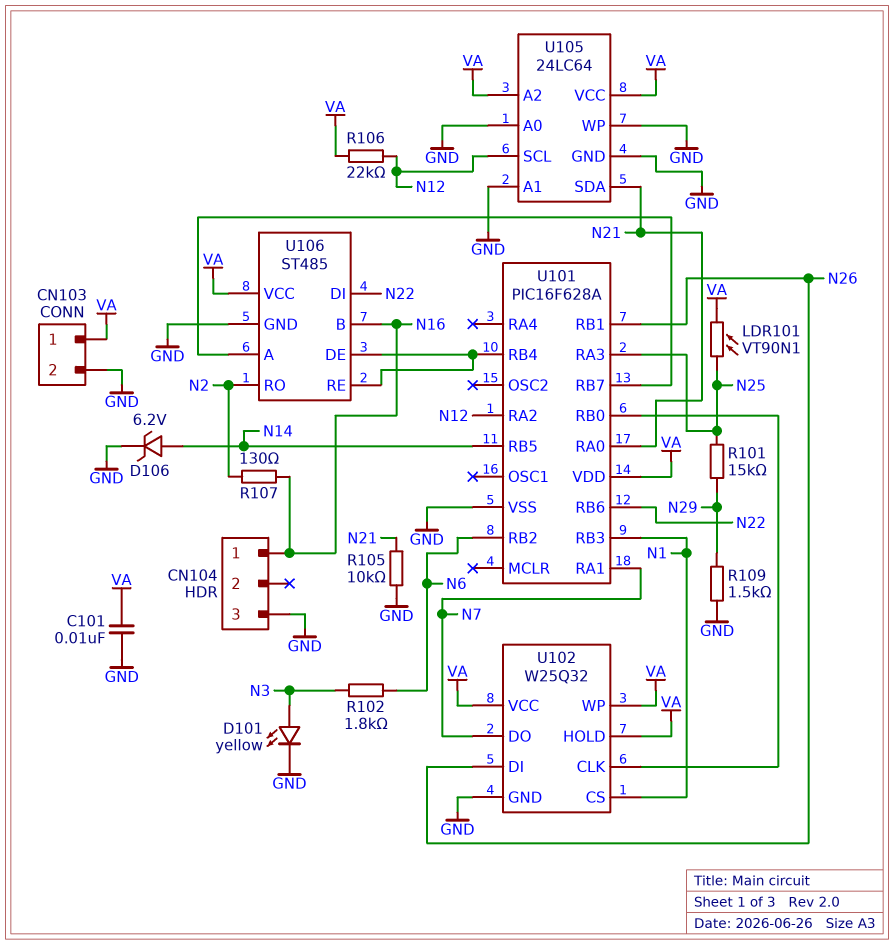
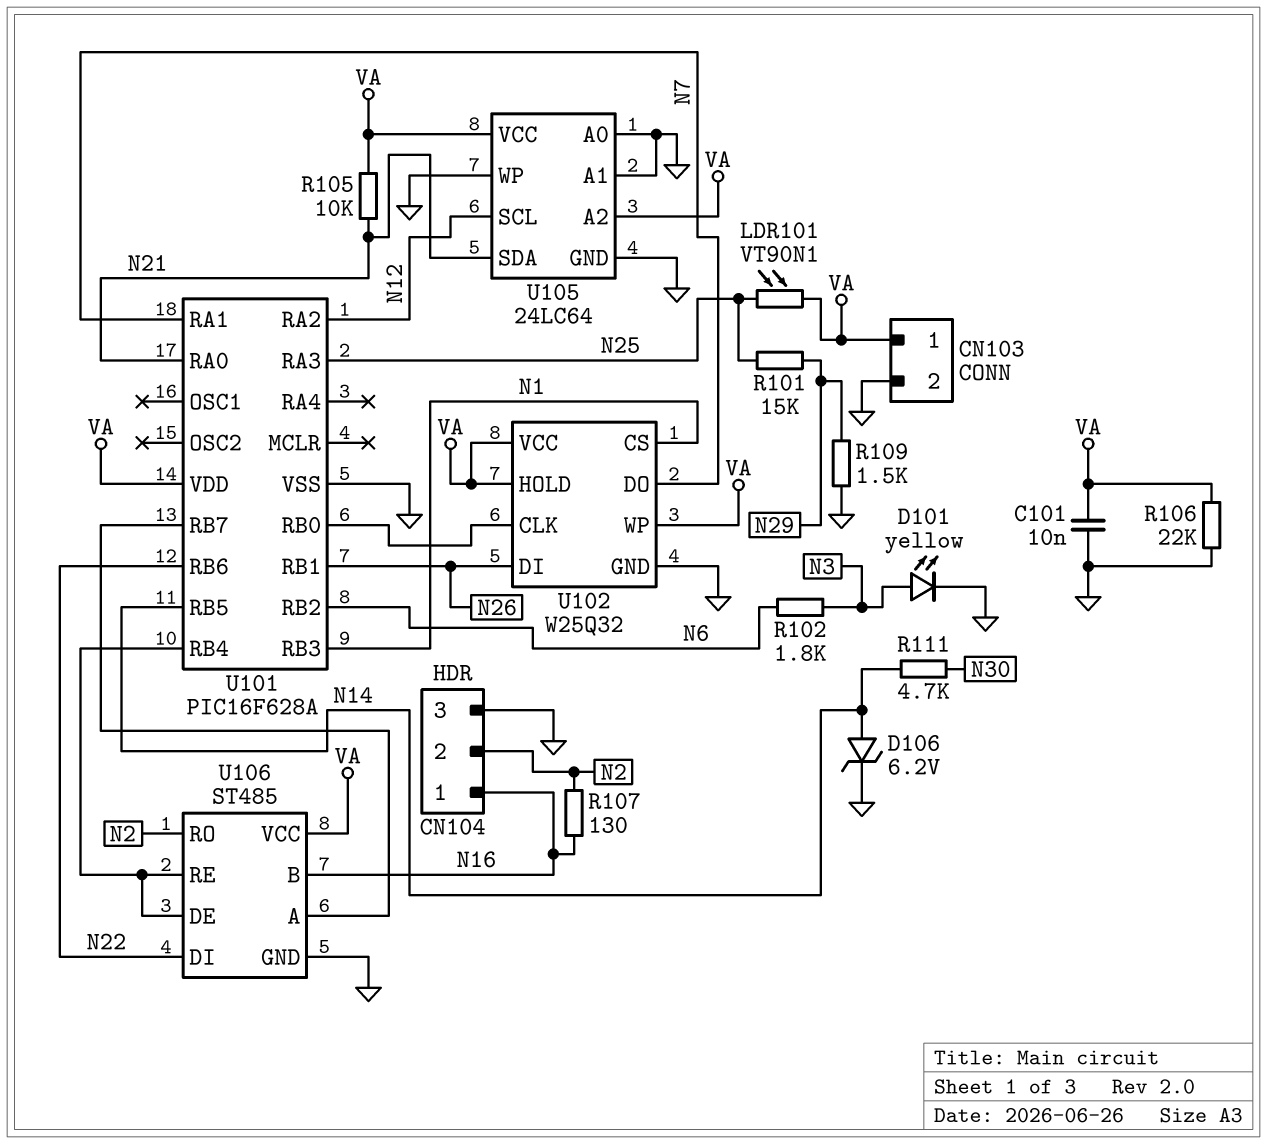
CN104 pin 2: none -> N2
R105: 10k (GND, N21) -> 10k (N21, VA)
R106: 22k (N12, VA) -> 22k (GND, VA)
R111: none -> 4.7k (N14, N30)

